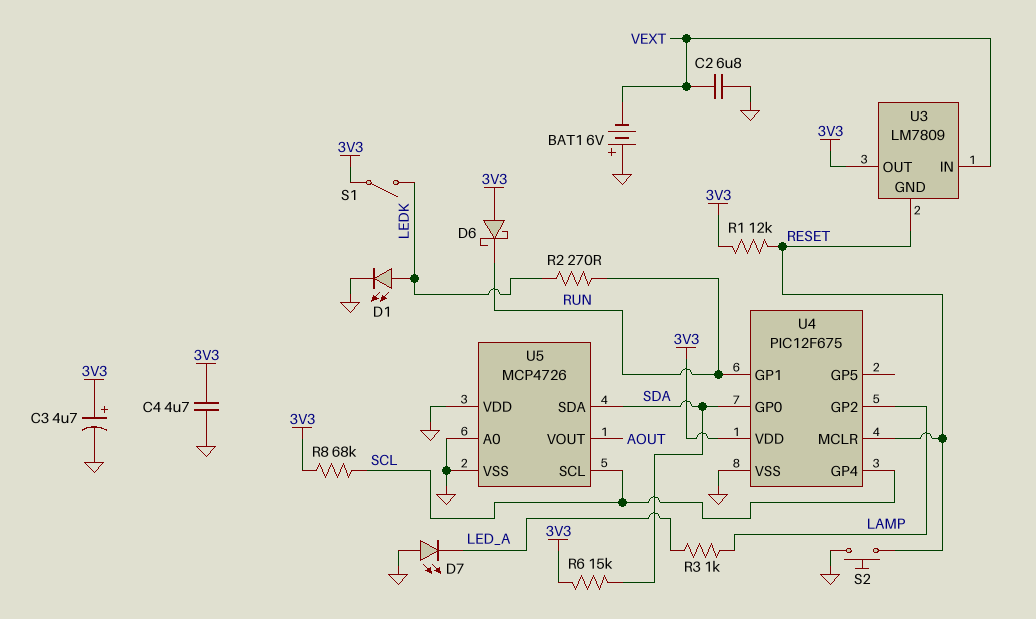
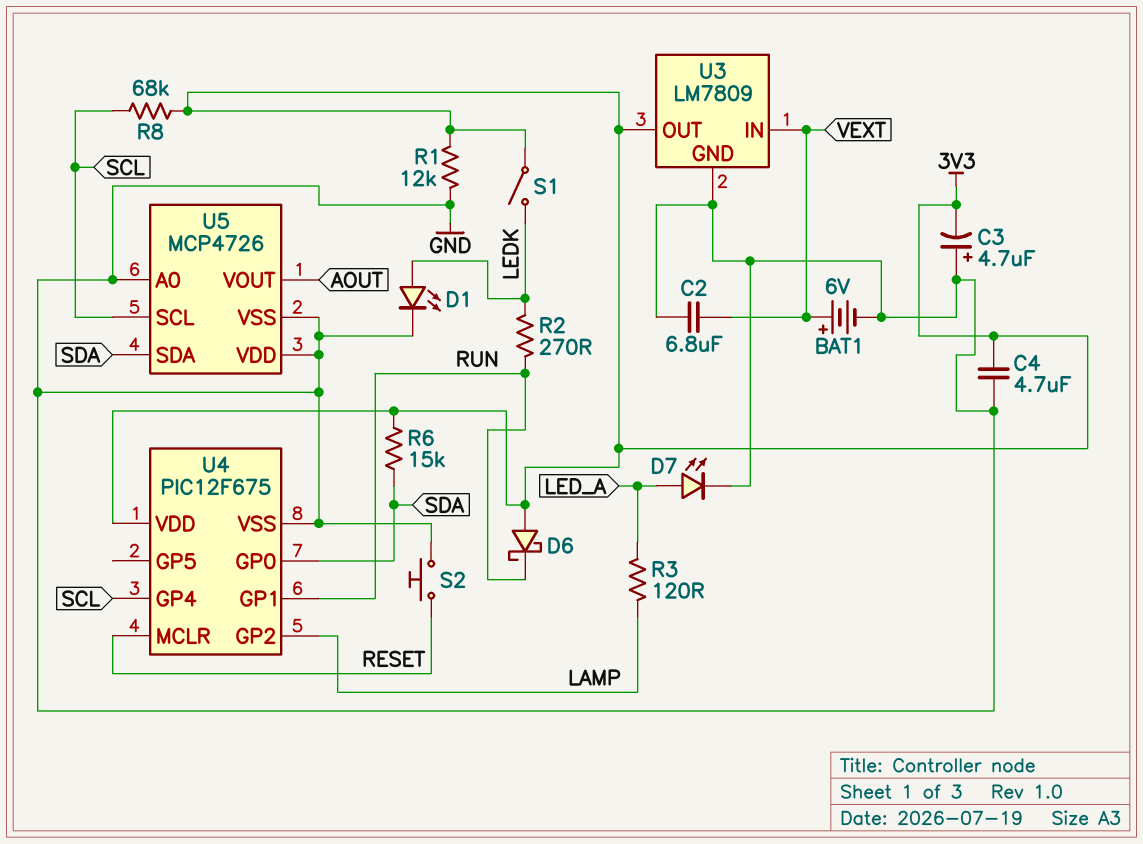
BAT1: 6V (plus GND, minus VEXT) -> 6V (plus VEXT, minus GND)
C3: 4.7uF (plus 3V3, minus GND) -> 4.7uF (plus GND, minus 3V3)
D7: LED (A GND, K LED_A) -> LED (A LED_A, K GND)
R1: 12k (3V3, RESET) -> 12k (3V3, GND)
R3: 1k (LAMP, LED_A) -> 120 (LAMP, LED_A)
U3 pin GND: RESET -> GND

